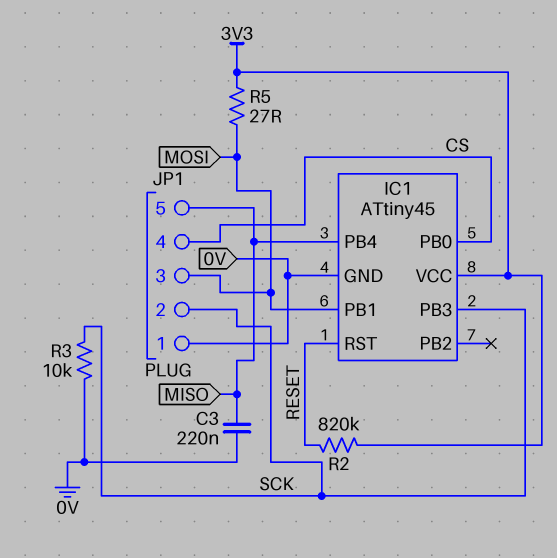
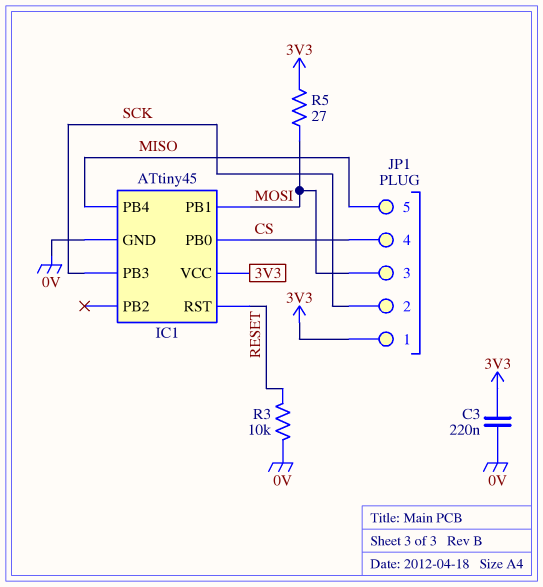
C3: 220nF (0V, MISO) -> 220nF (0V, 3V3)
JP1 pin 1: 0V -> 3V3
R2: 820k (3V3, RESET) -> none
R3: 10k (0V, SCK) -> 10k (0V, RESET)

